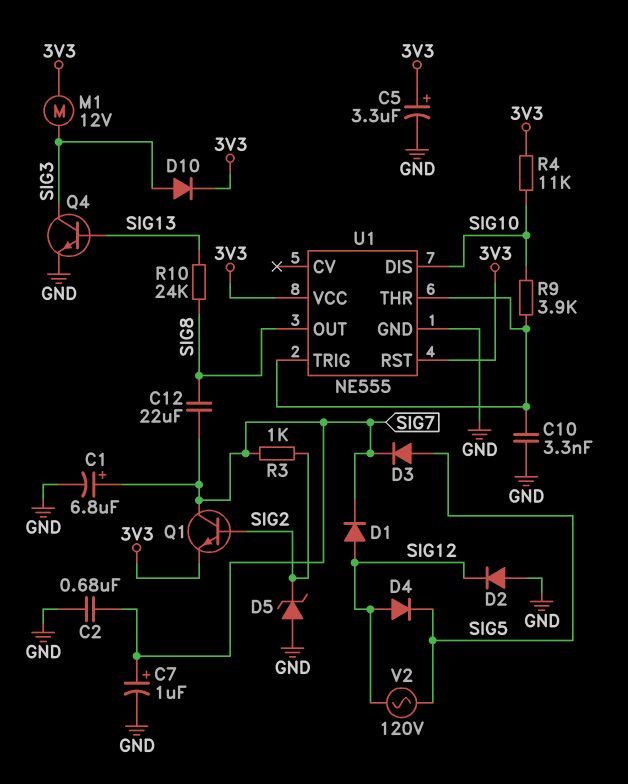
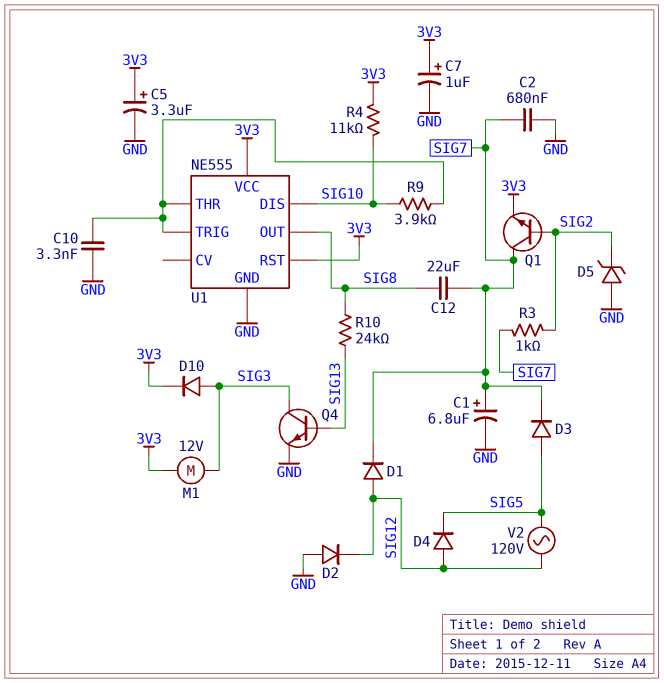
C7: 1uF (plus SIG7, minus GND) -> 1uF (plus 3V3, minus GND)

